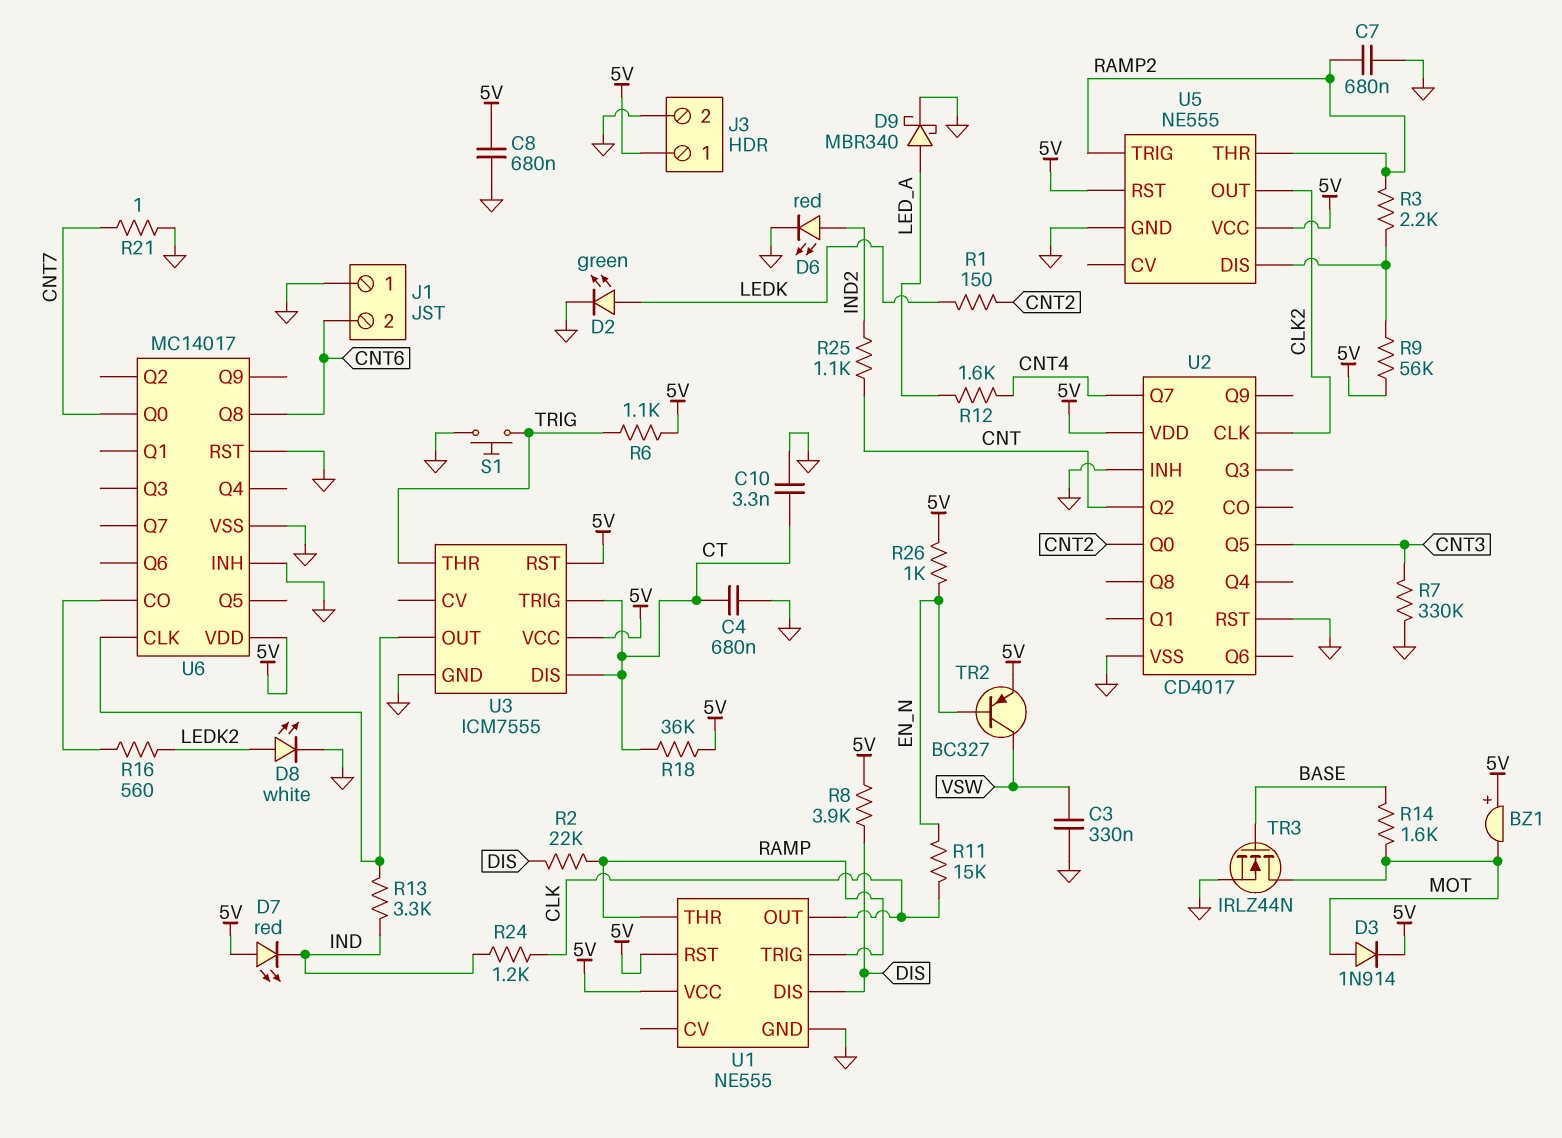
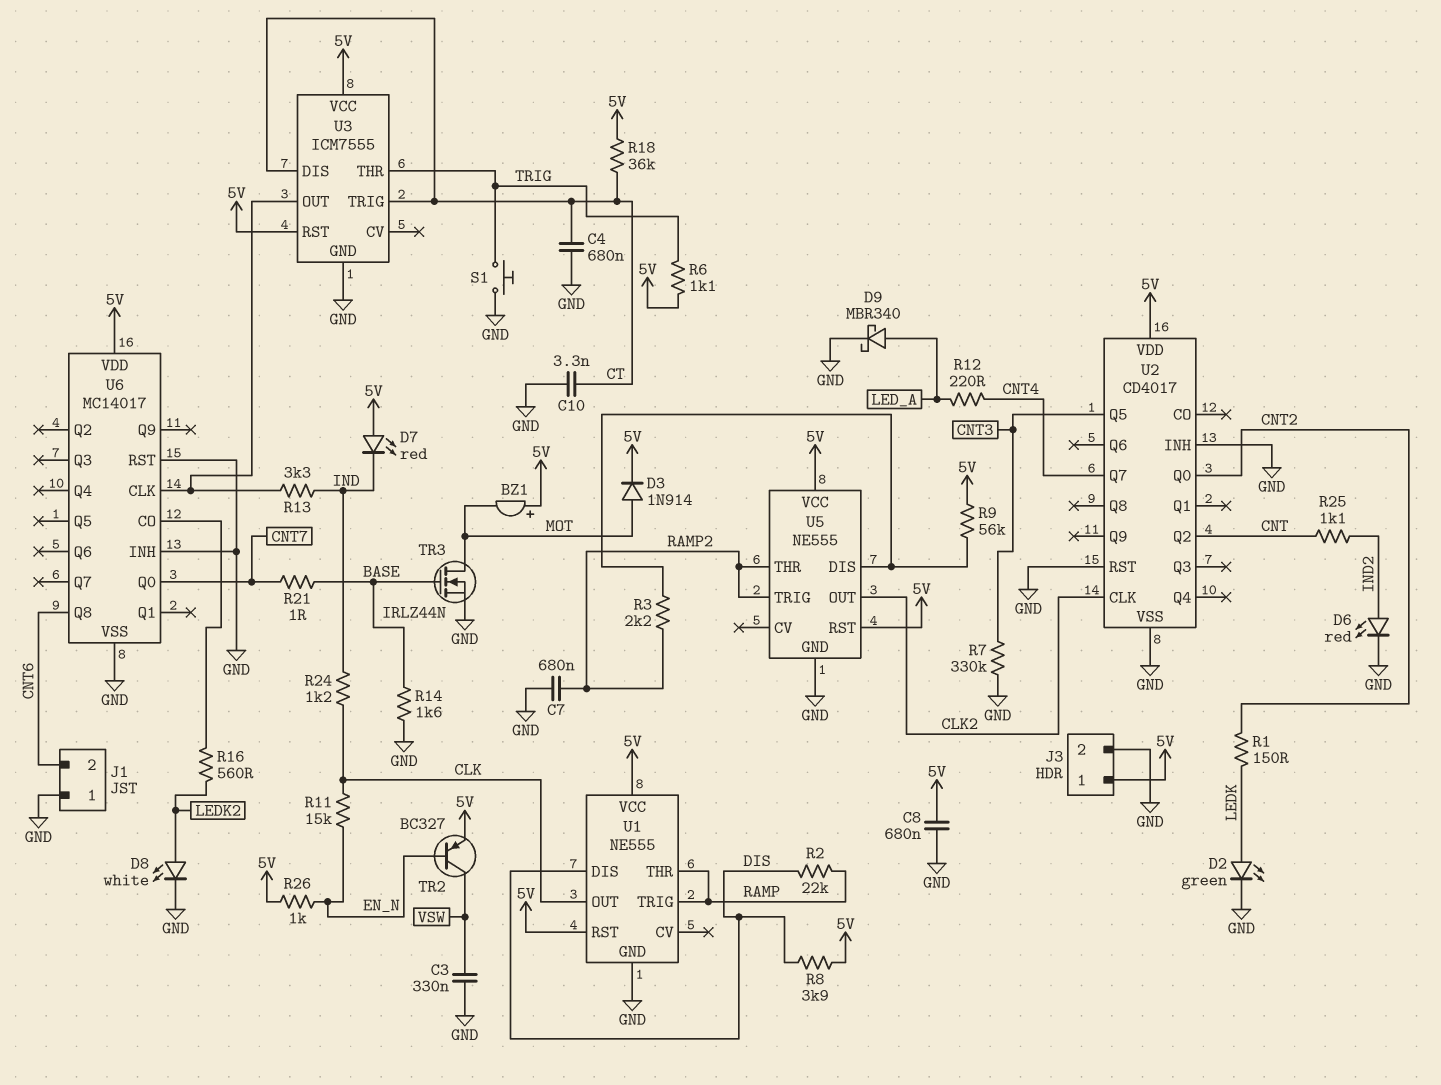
R12: 1.6k (CNT4, LED_A) -> 220 (CNT4, LED_A)
R14: 1.6k (BASE, MOT) -> 1.6k (BASE, GND)
R21: 1 (CNT7, GND) -> 1 (BASE, CNT7)

